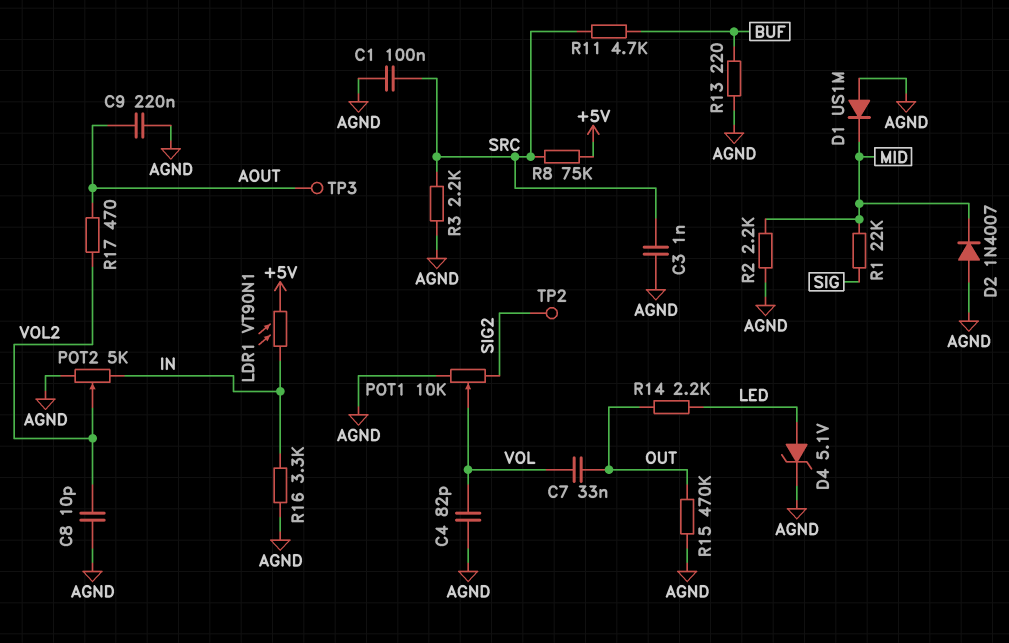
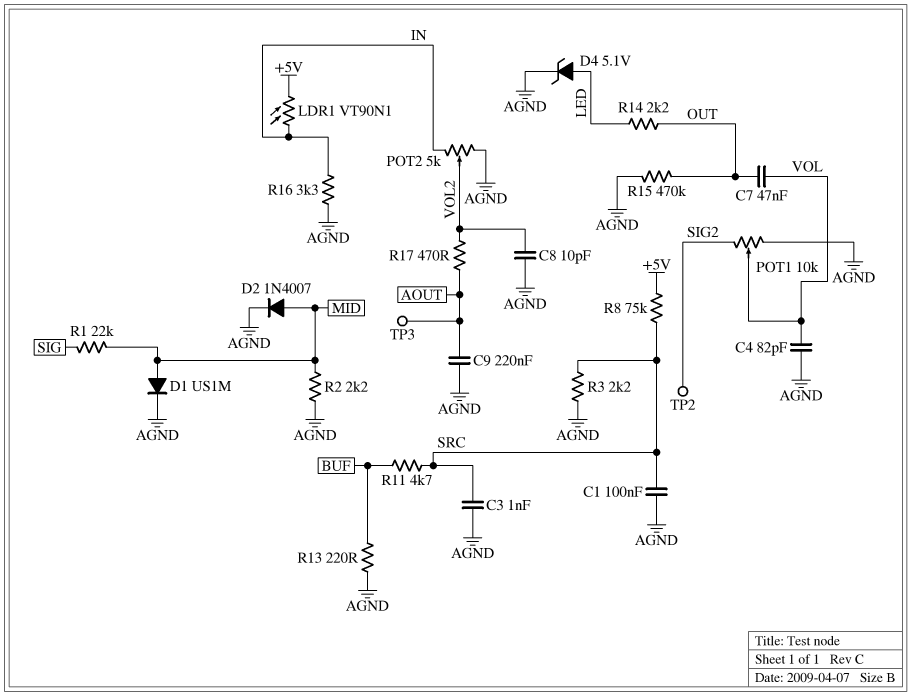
C7: 33nF (OUT, VOL) -> 47nF (OUT, VOL)
D1: diode US1M (A AGND, K MID) -> diode US1M (A MID, K AGND)
D2: diode 1N4007 (A AGND, K MID) -> diode 1N4007 (A MID, K AGND)

